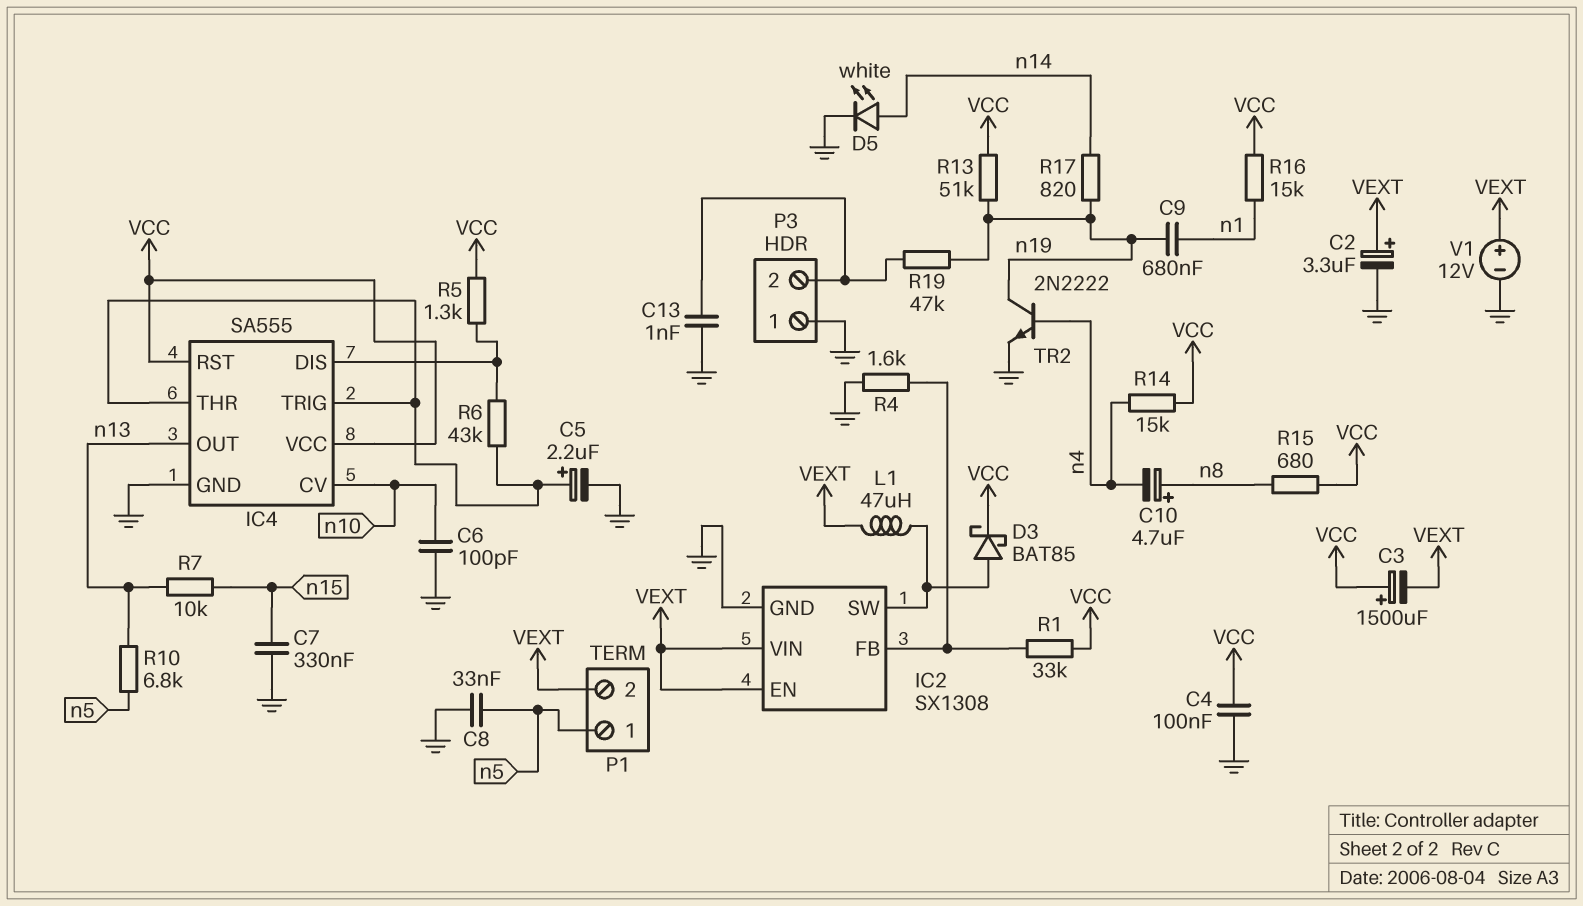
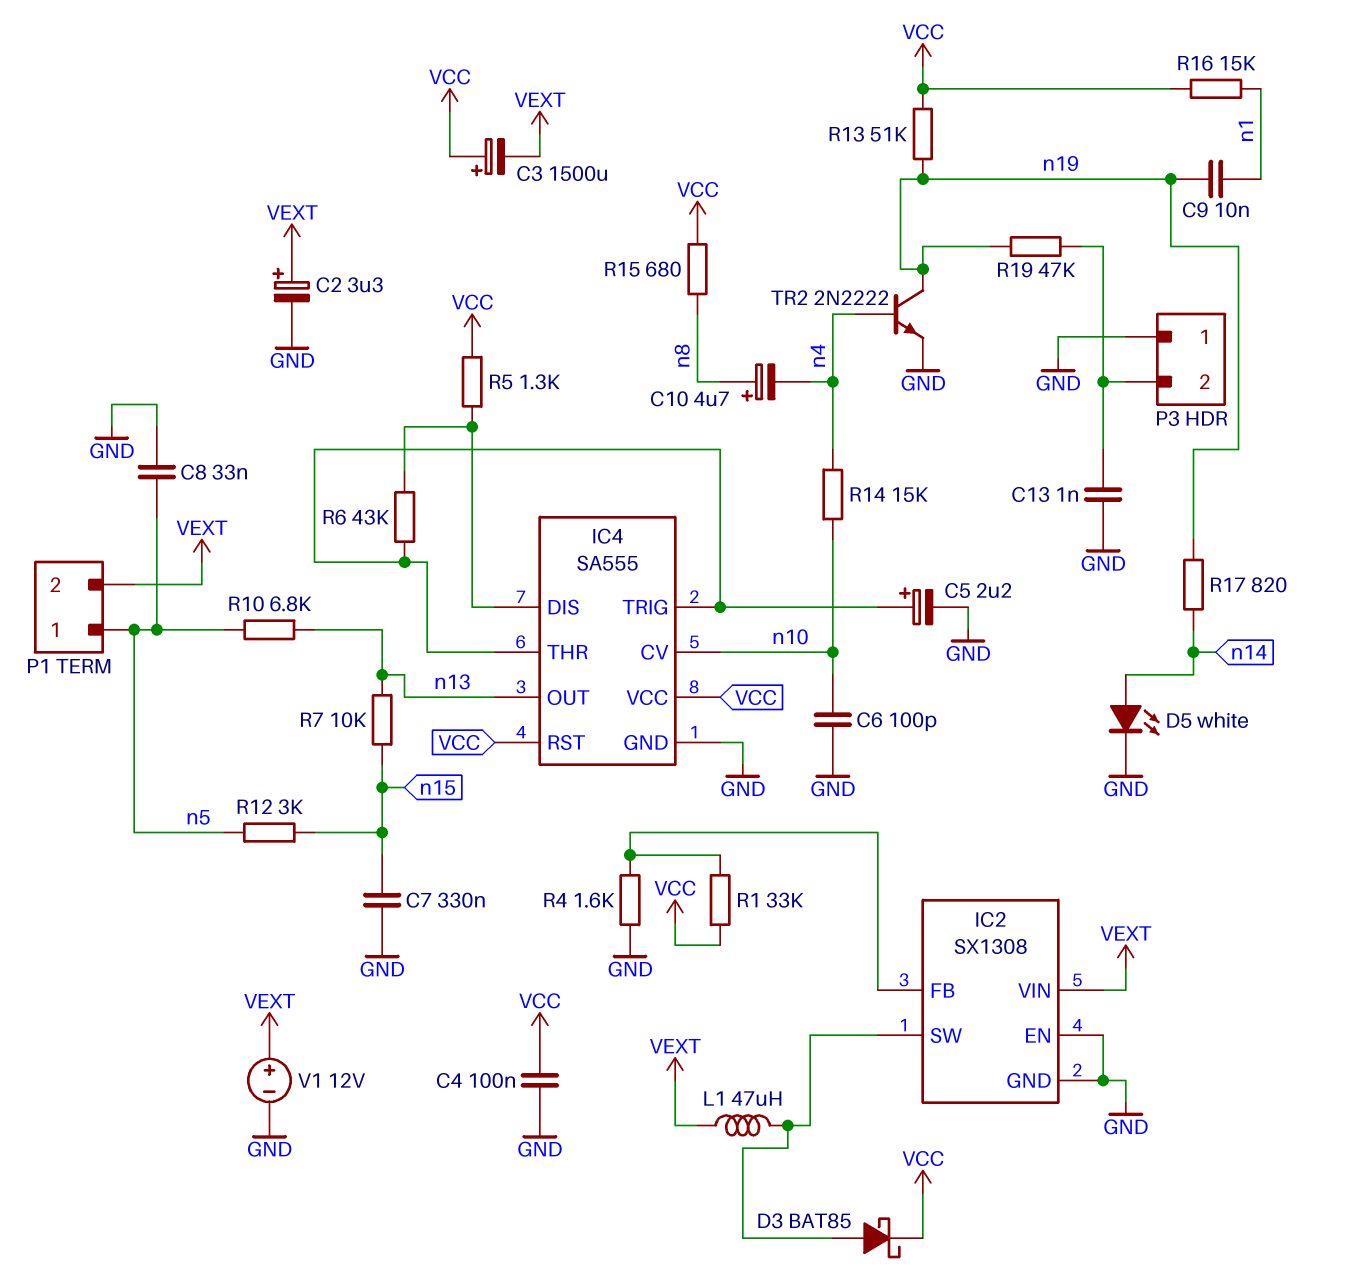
C9: 680nF (n1, n19) -> 10nF (n1, n19)
IC2 pin EN: VEXT -> GND
R12: none -> 3k (n5, n15)
R14: 15k (VCC, n4) -> 15k (n4, n10)

